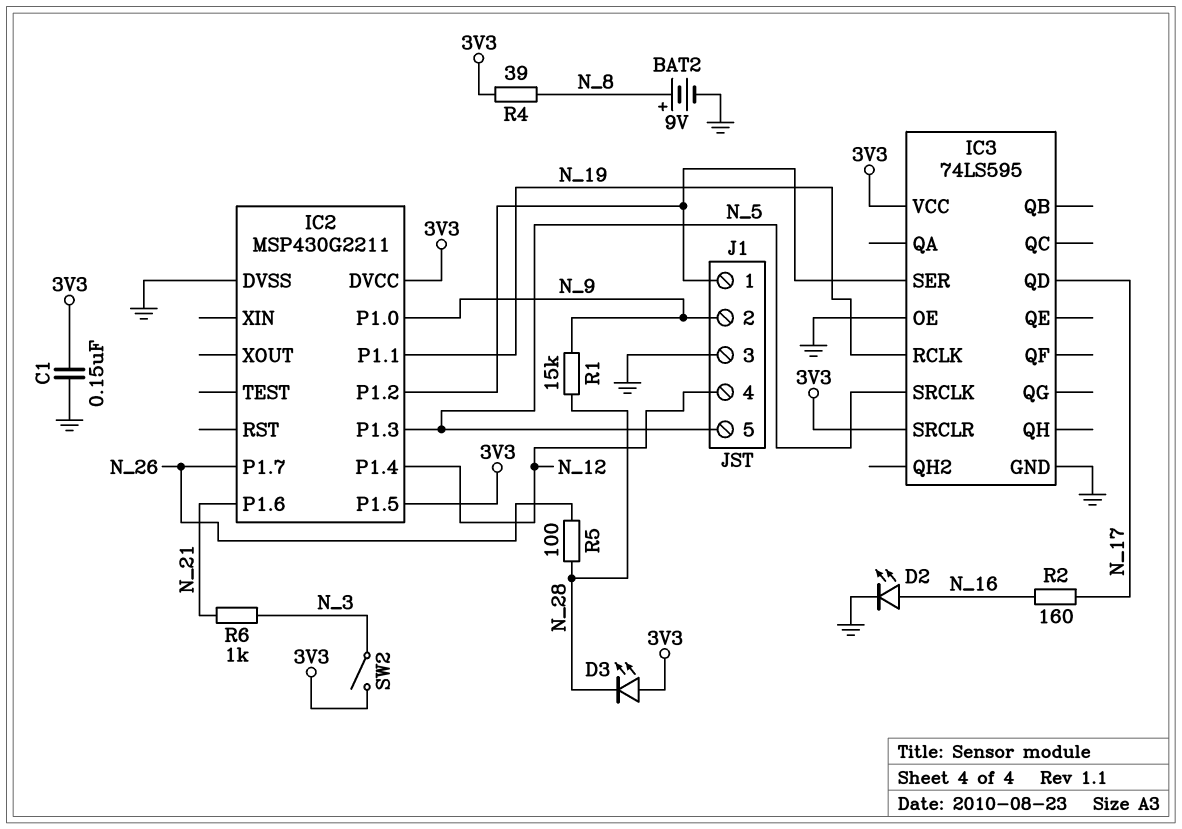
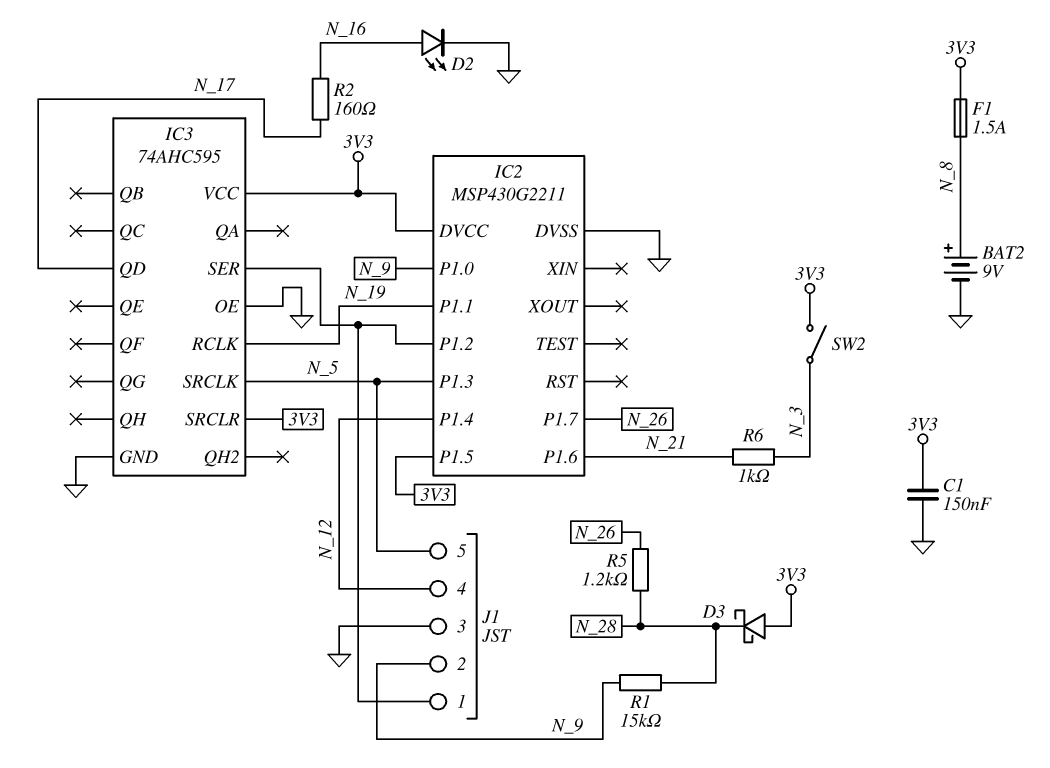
D3: LED (A 3V3, K N_28) -> schottky (A 3V3, K N_28)
F1: none -> 1.5A (3V3, N_8)
IC3: 74LS595 -> 74AHC595
R4: 39 (3V3, N_8) -> none
R5: 100 (N_26, N_28) -> 1.2k (N_26, N_28)

